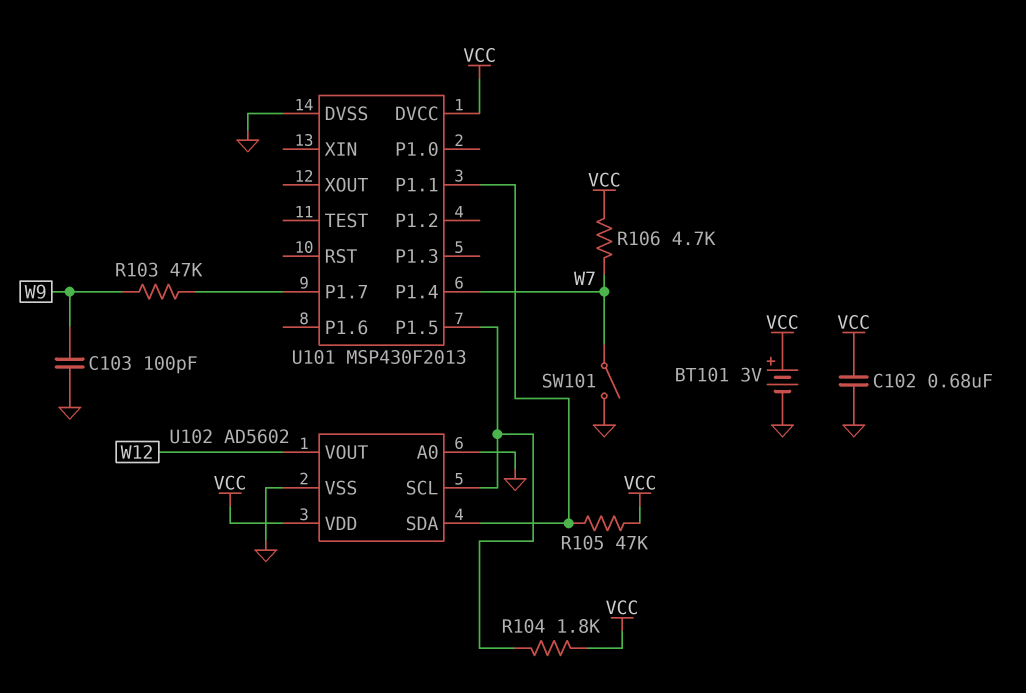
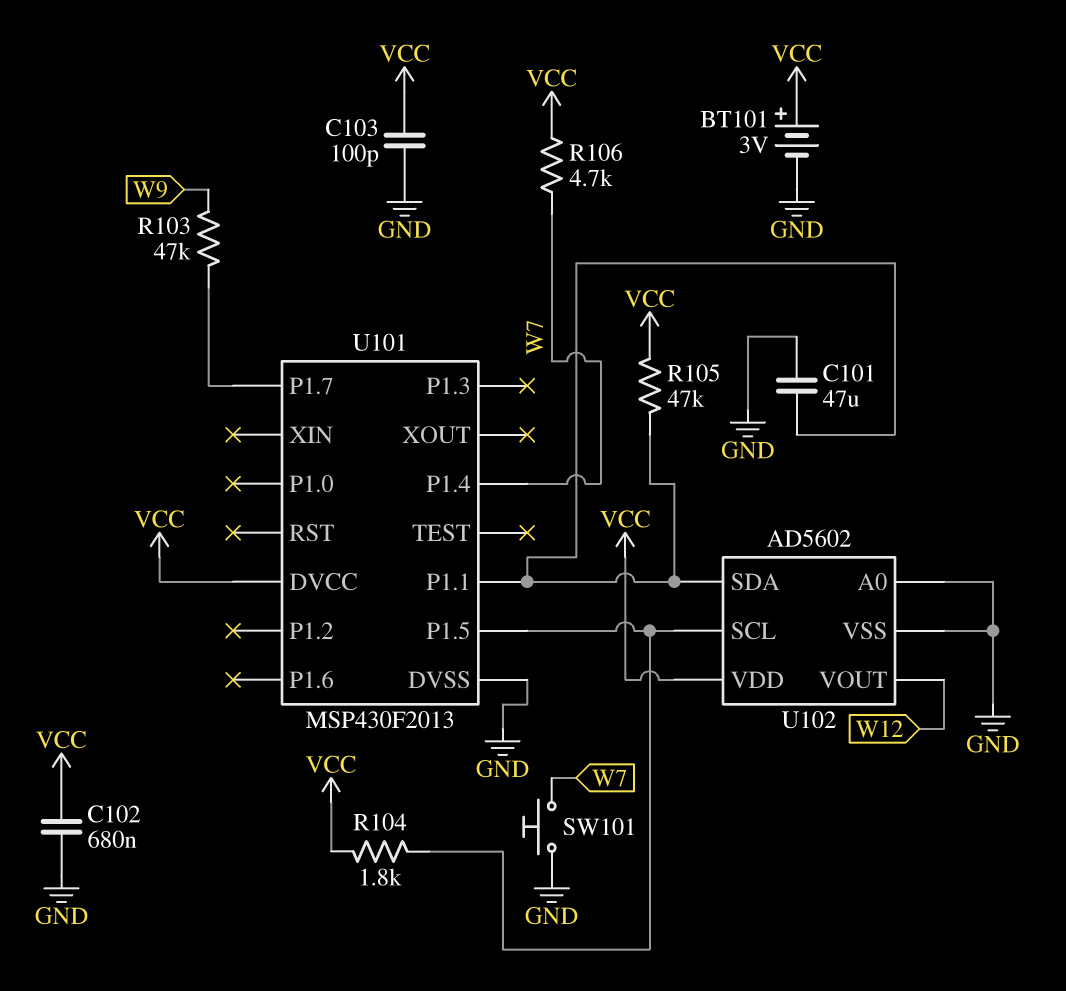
C101: none -> 47uF (GND, U101/P1.1)
C103: 100pF (GND, W9) -> 100pF (GND, VCC)
SW101: switch (GND, W7) -> button (GND, W7)

